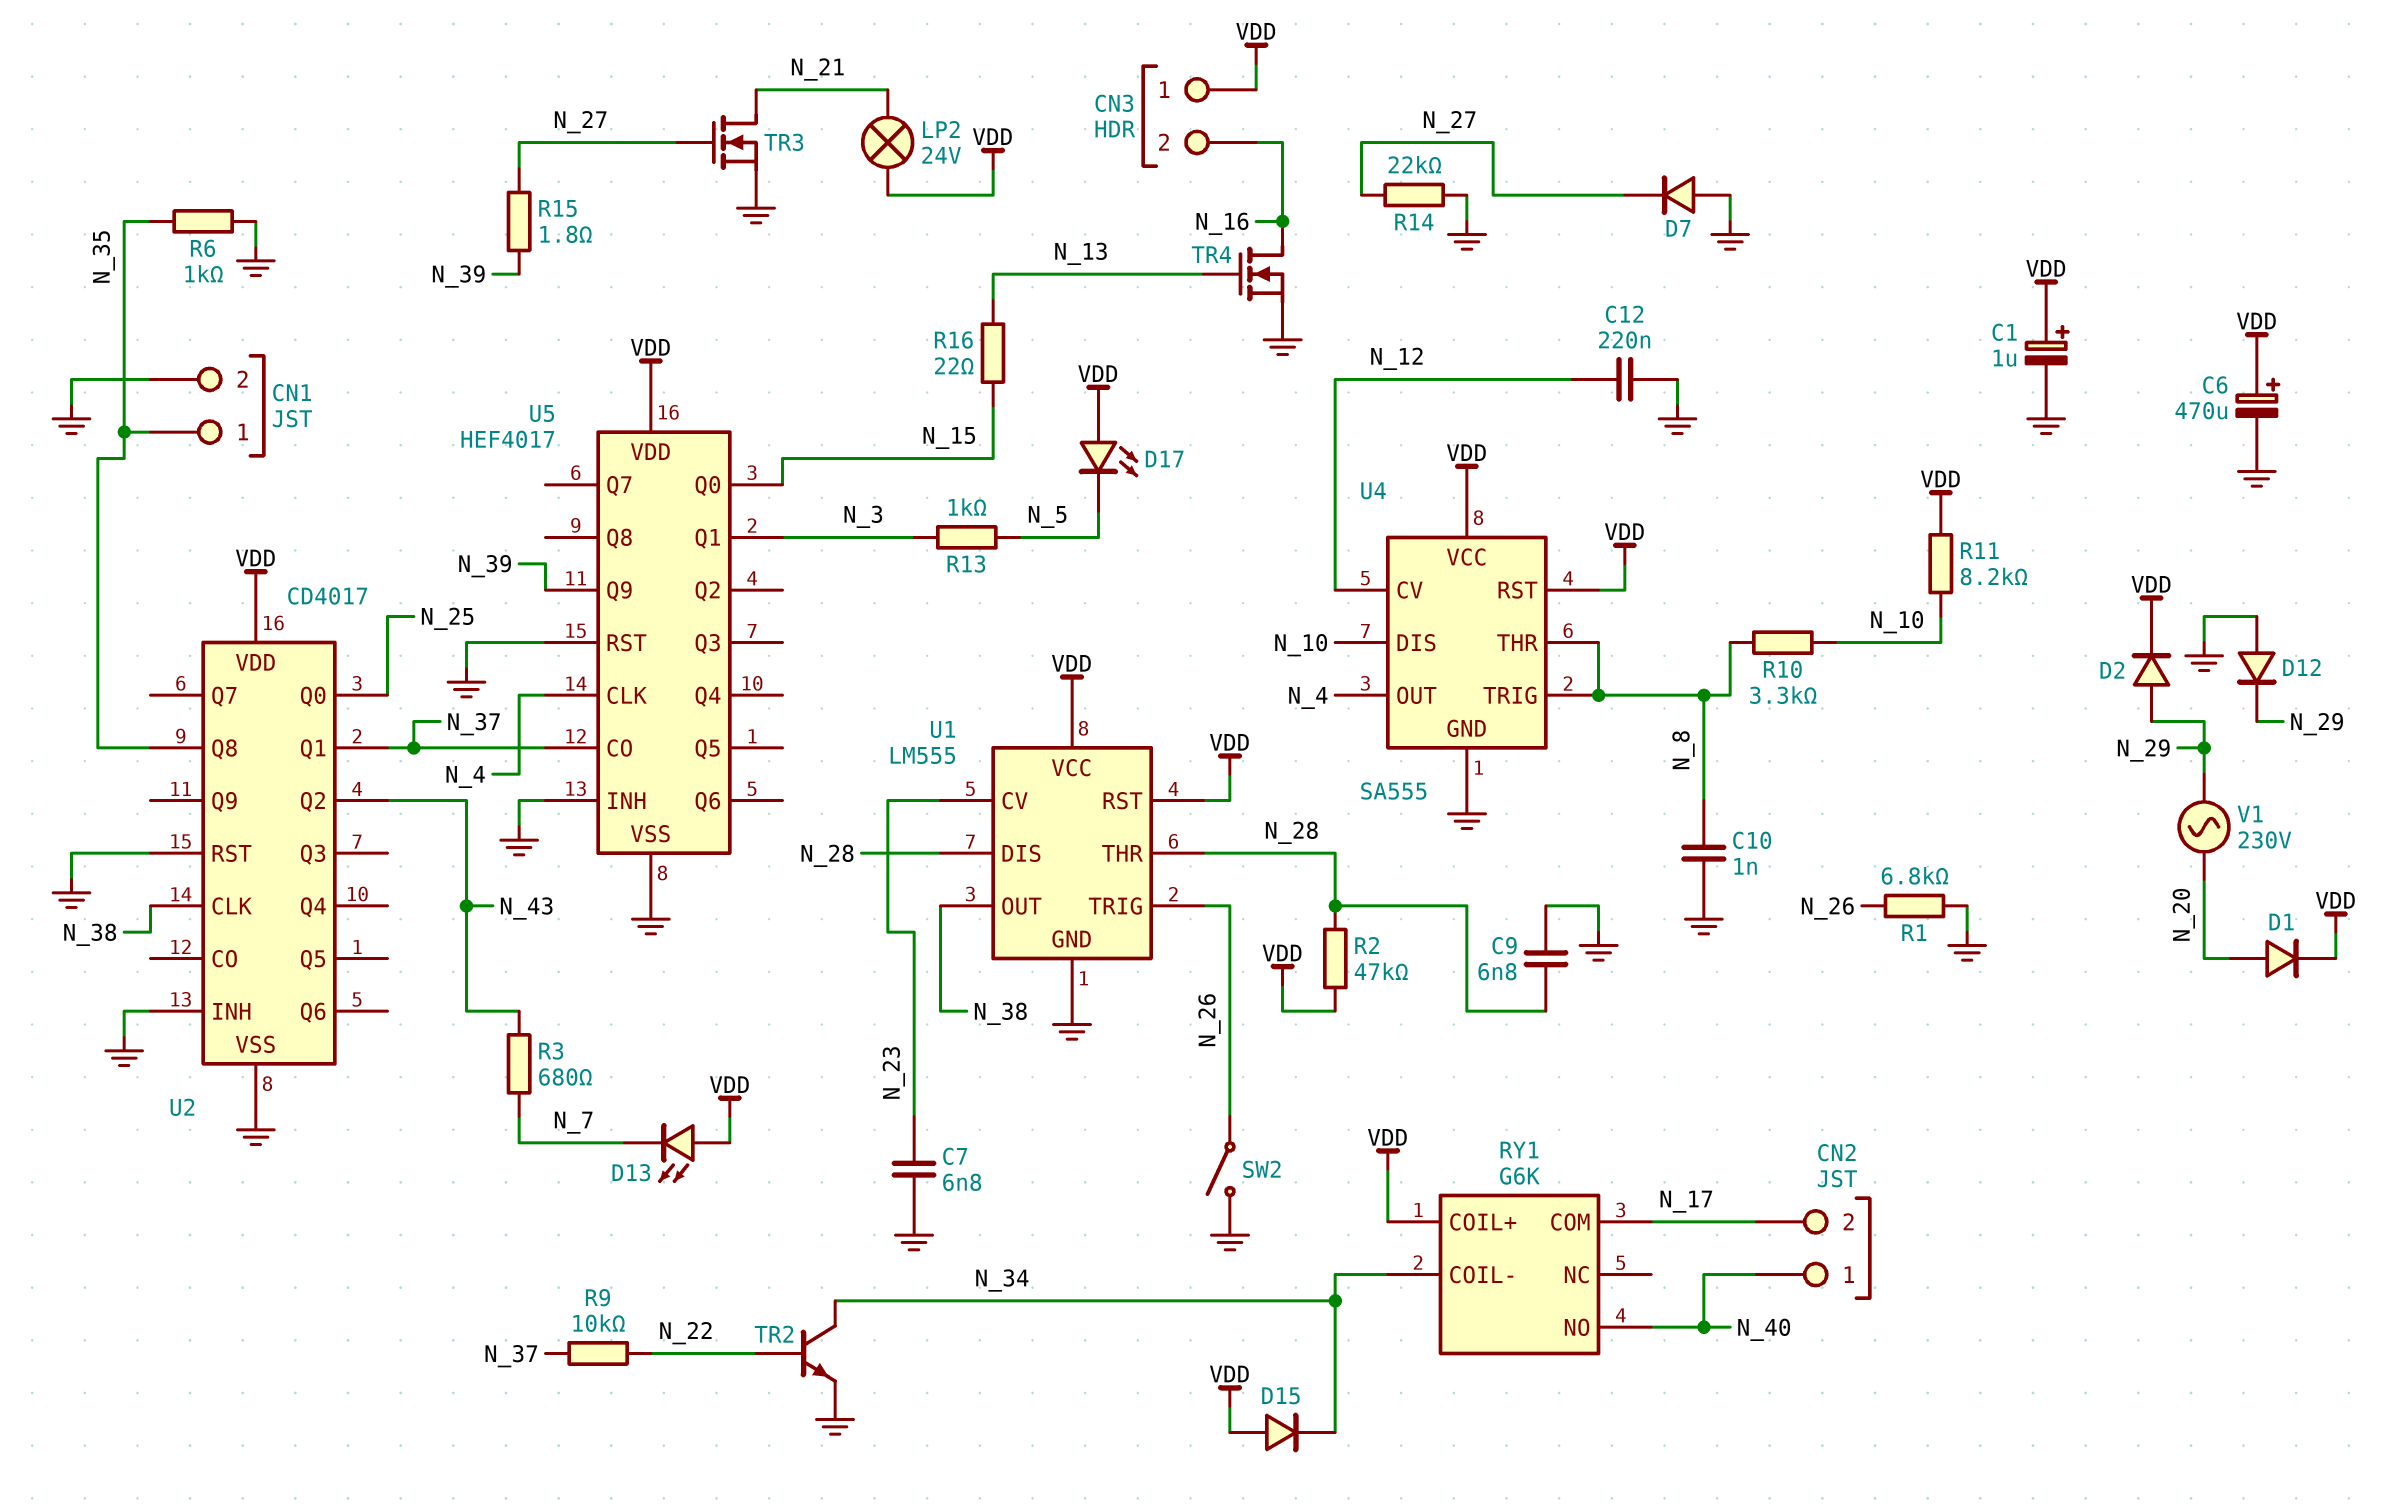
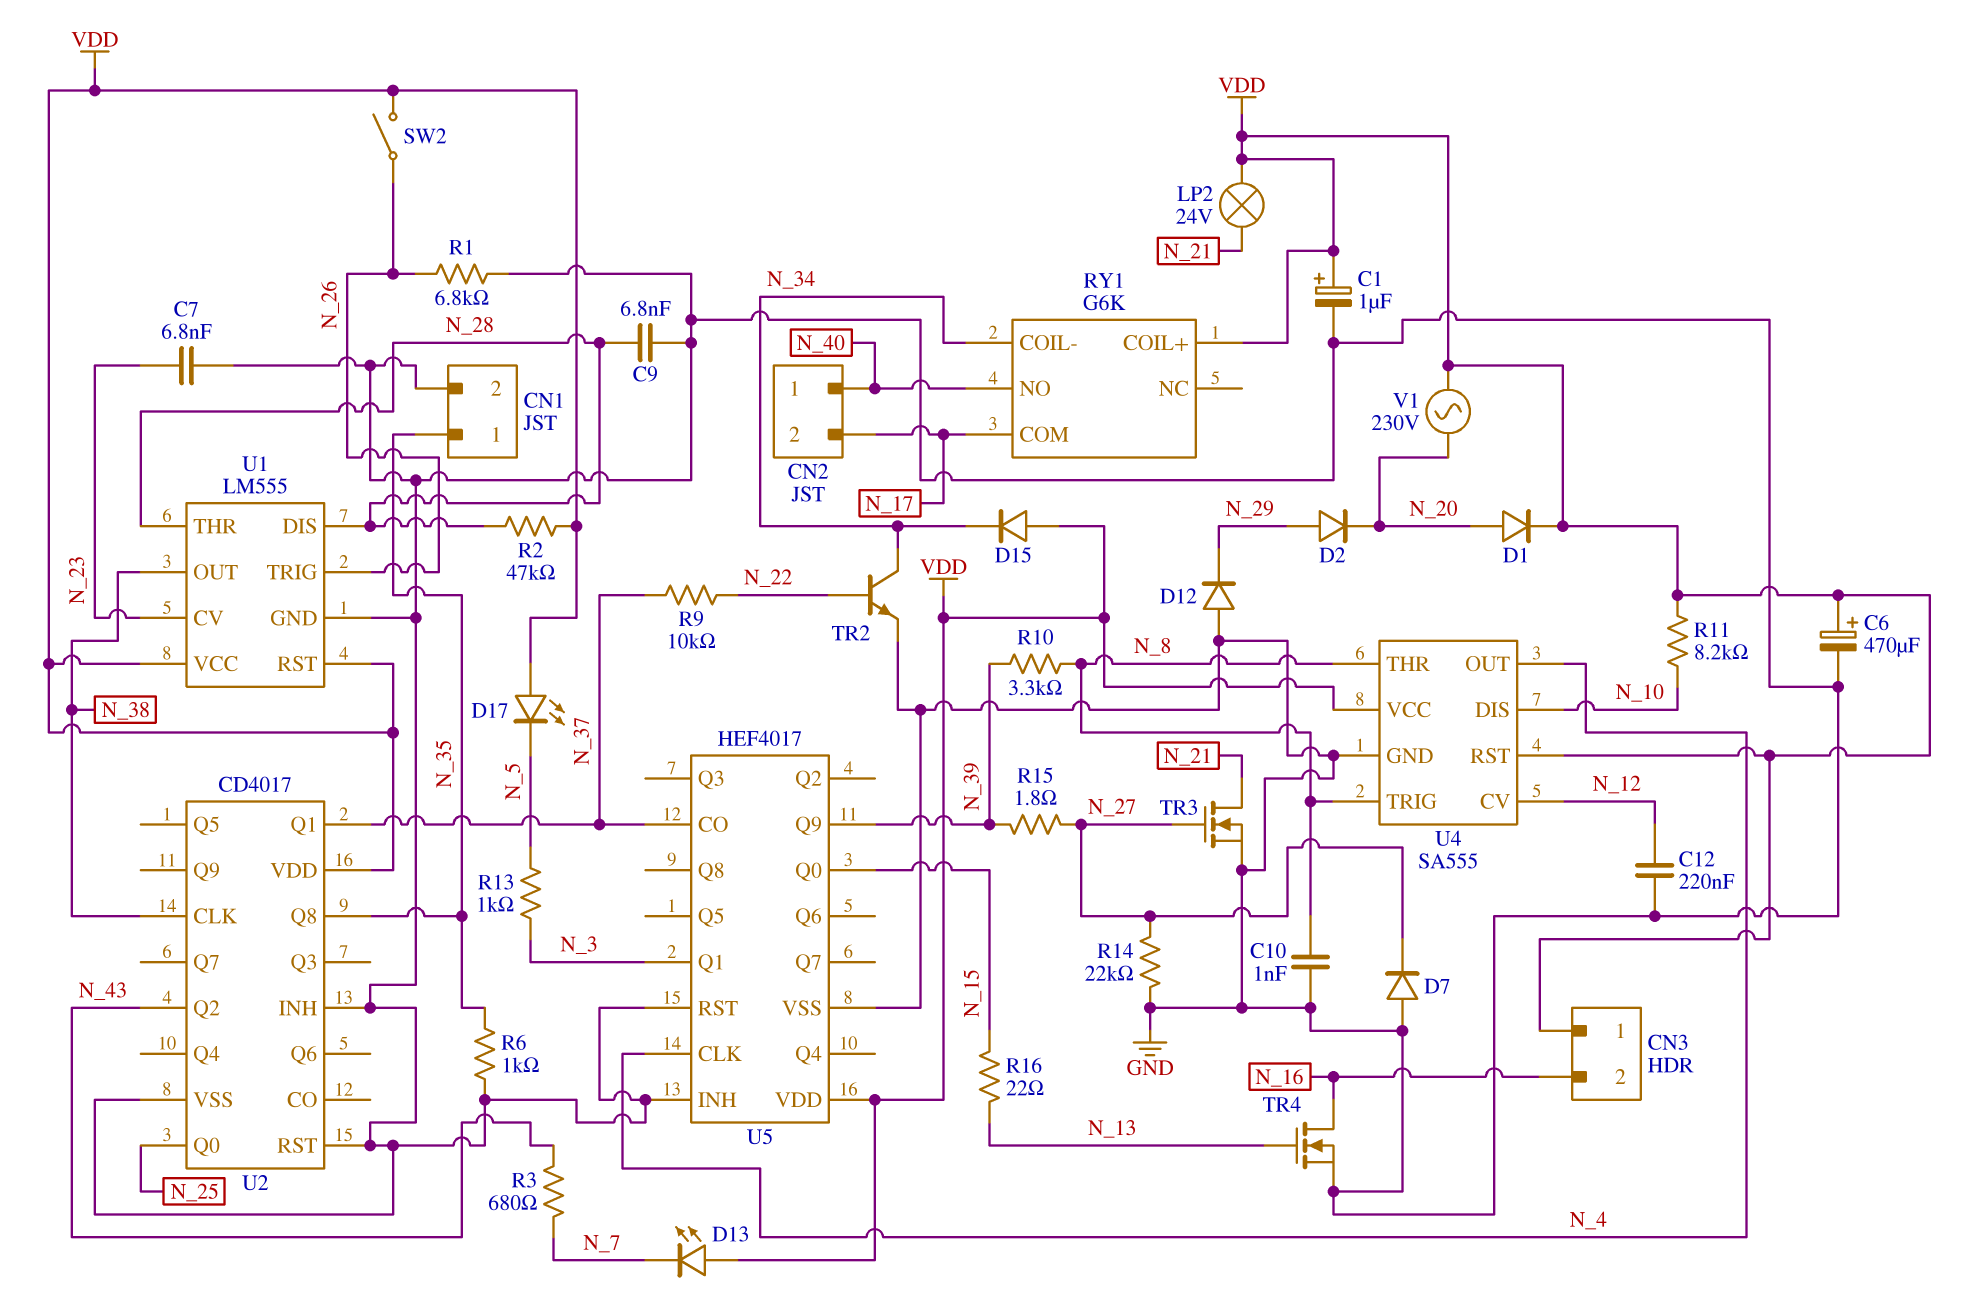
D2: diode (A N_29, K VDD) -> diode (A N_29, K N_20)
R10: 3.3k (N_8, N_10) -> 3.3k (N_8, N_39)
SW2: switch (GND, N_26) -> switch (N_26, VDD)
V1: AC 230V (N_20, N_29) -> AC 230V (N_20, VDD)

